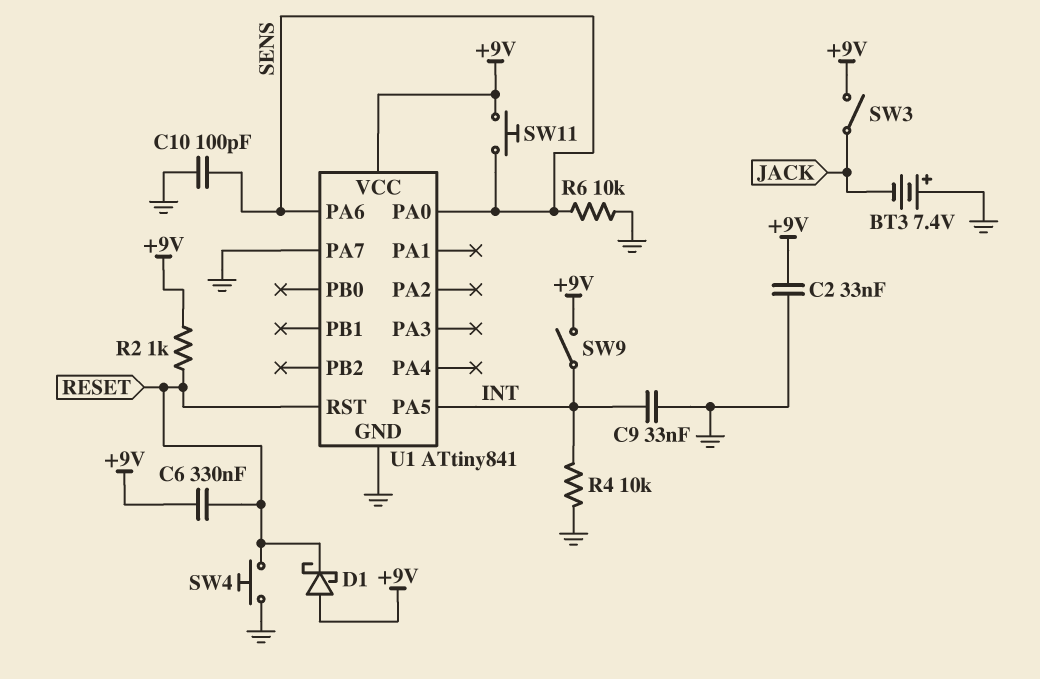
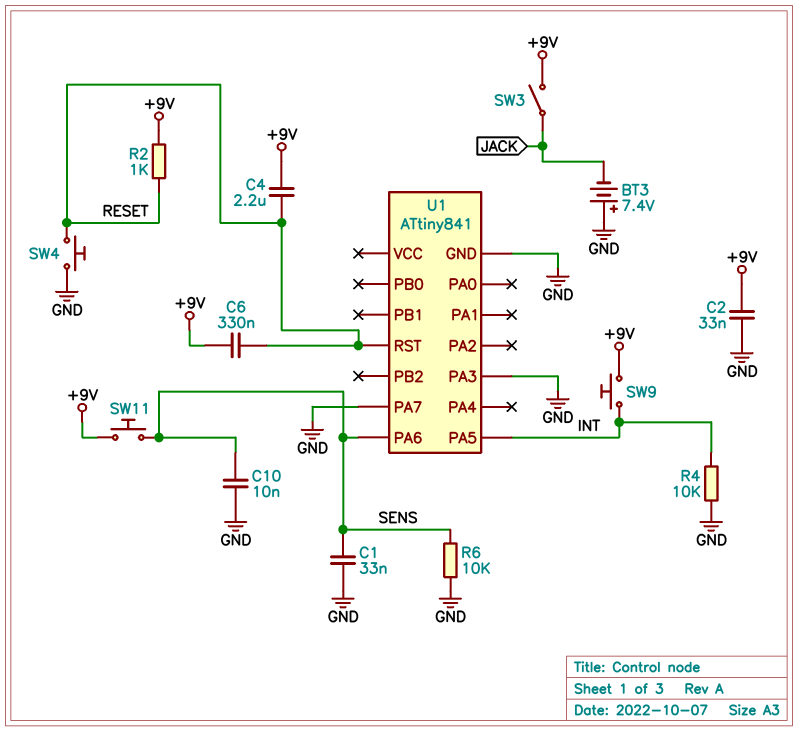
C1: none -> 33nF (GND, SENS)
C4: none -> 2.2uF (+9V, RESET)
C9: 33nF (GND, INT) -> none
C10: 100pF (GND, SENS) -> 10nF (GND, SENS)
D1: schottky (A +9V, K RESET) -> none
SW9: switch (+9V, INT) -> button (+9V, INT)
U1 pin PA0: SENS -> none
U1 pin PA3: none -> GND
U1 pin VCC: +9V -> none

